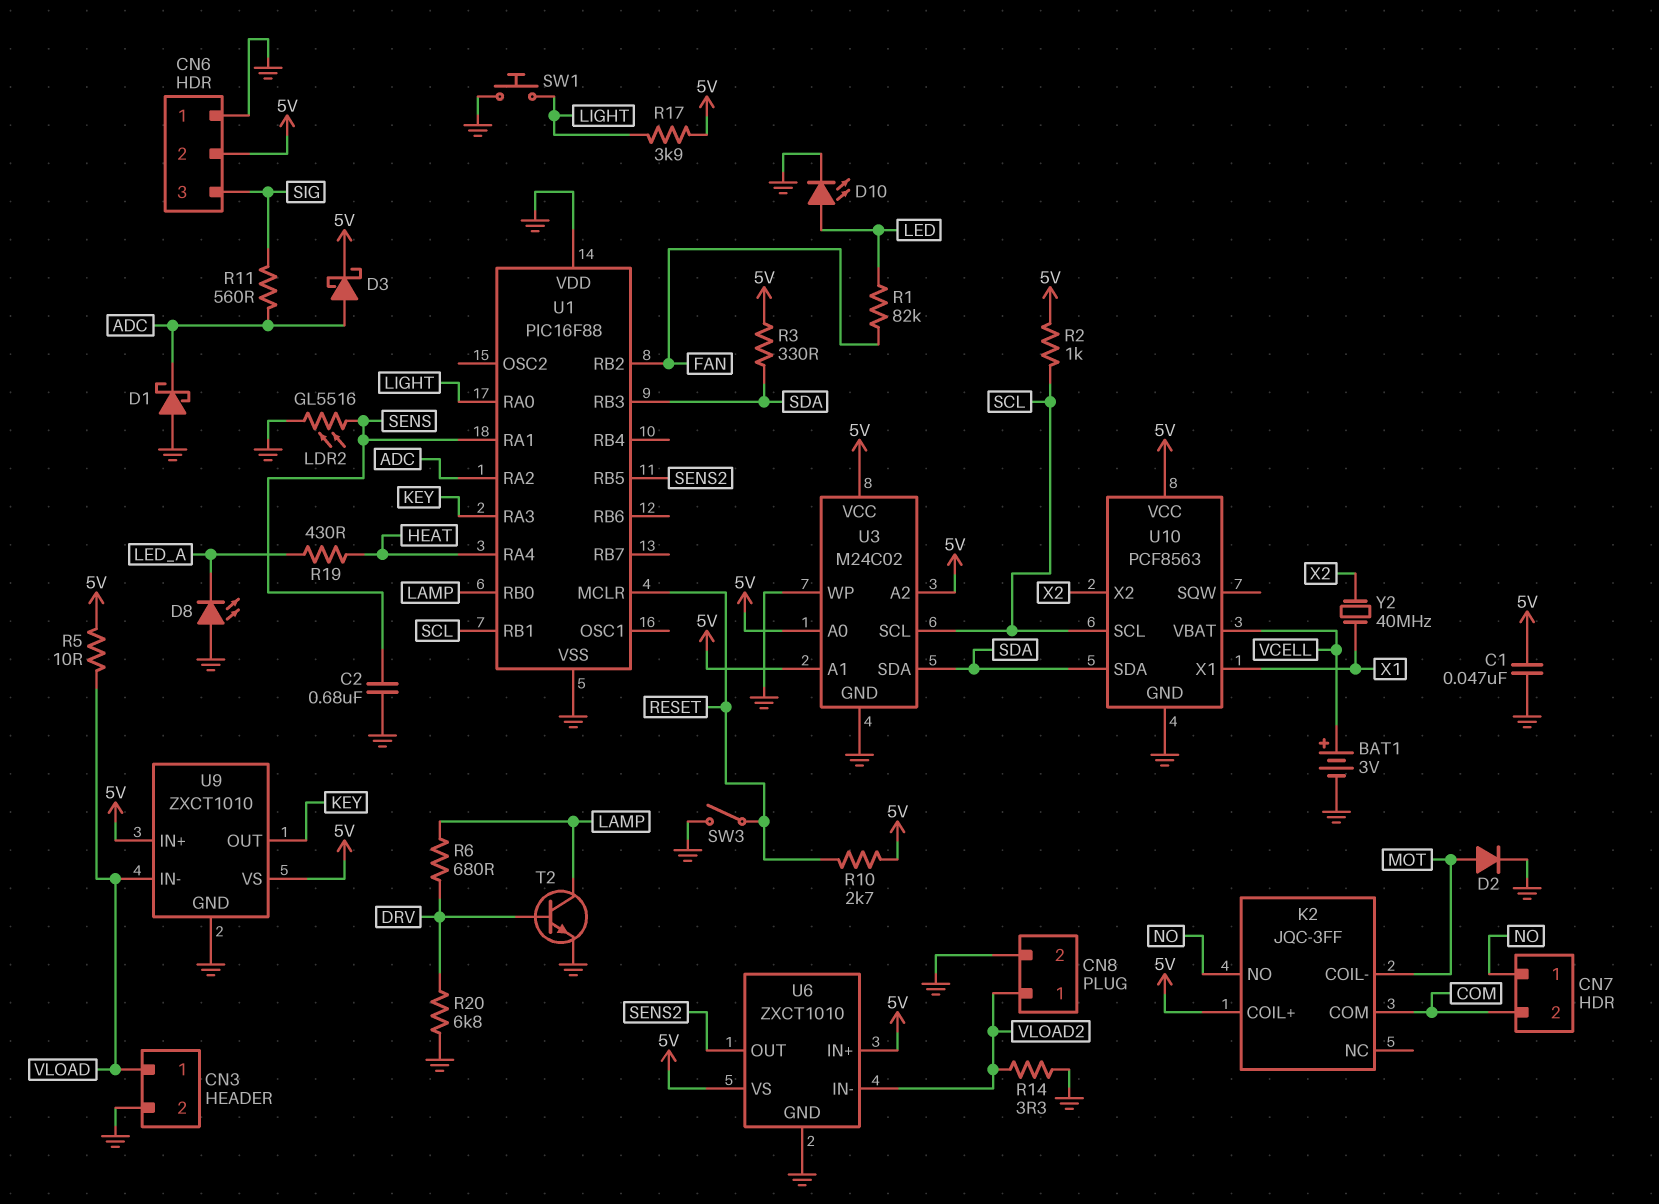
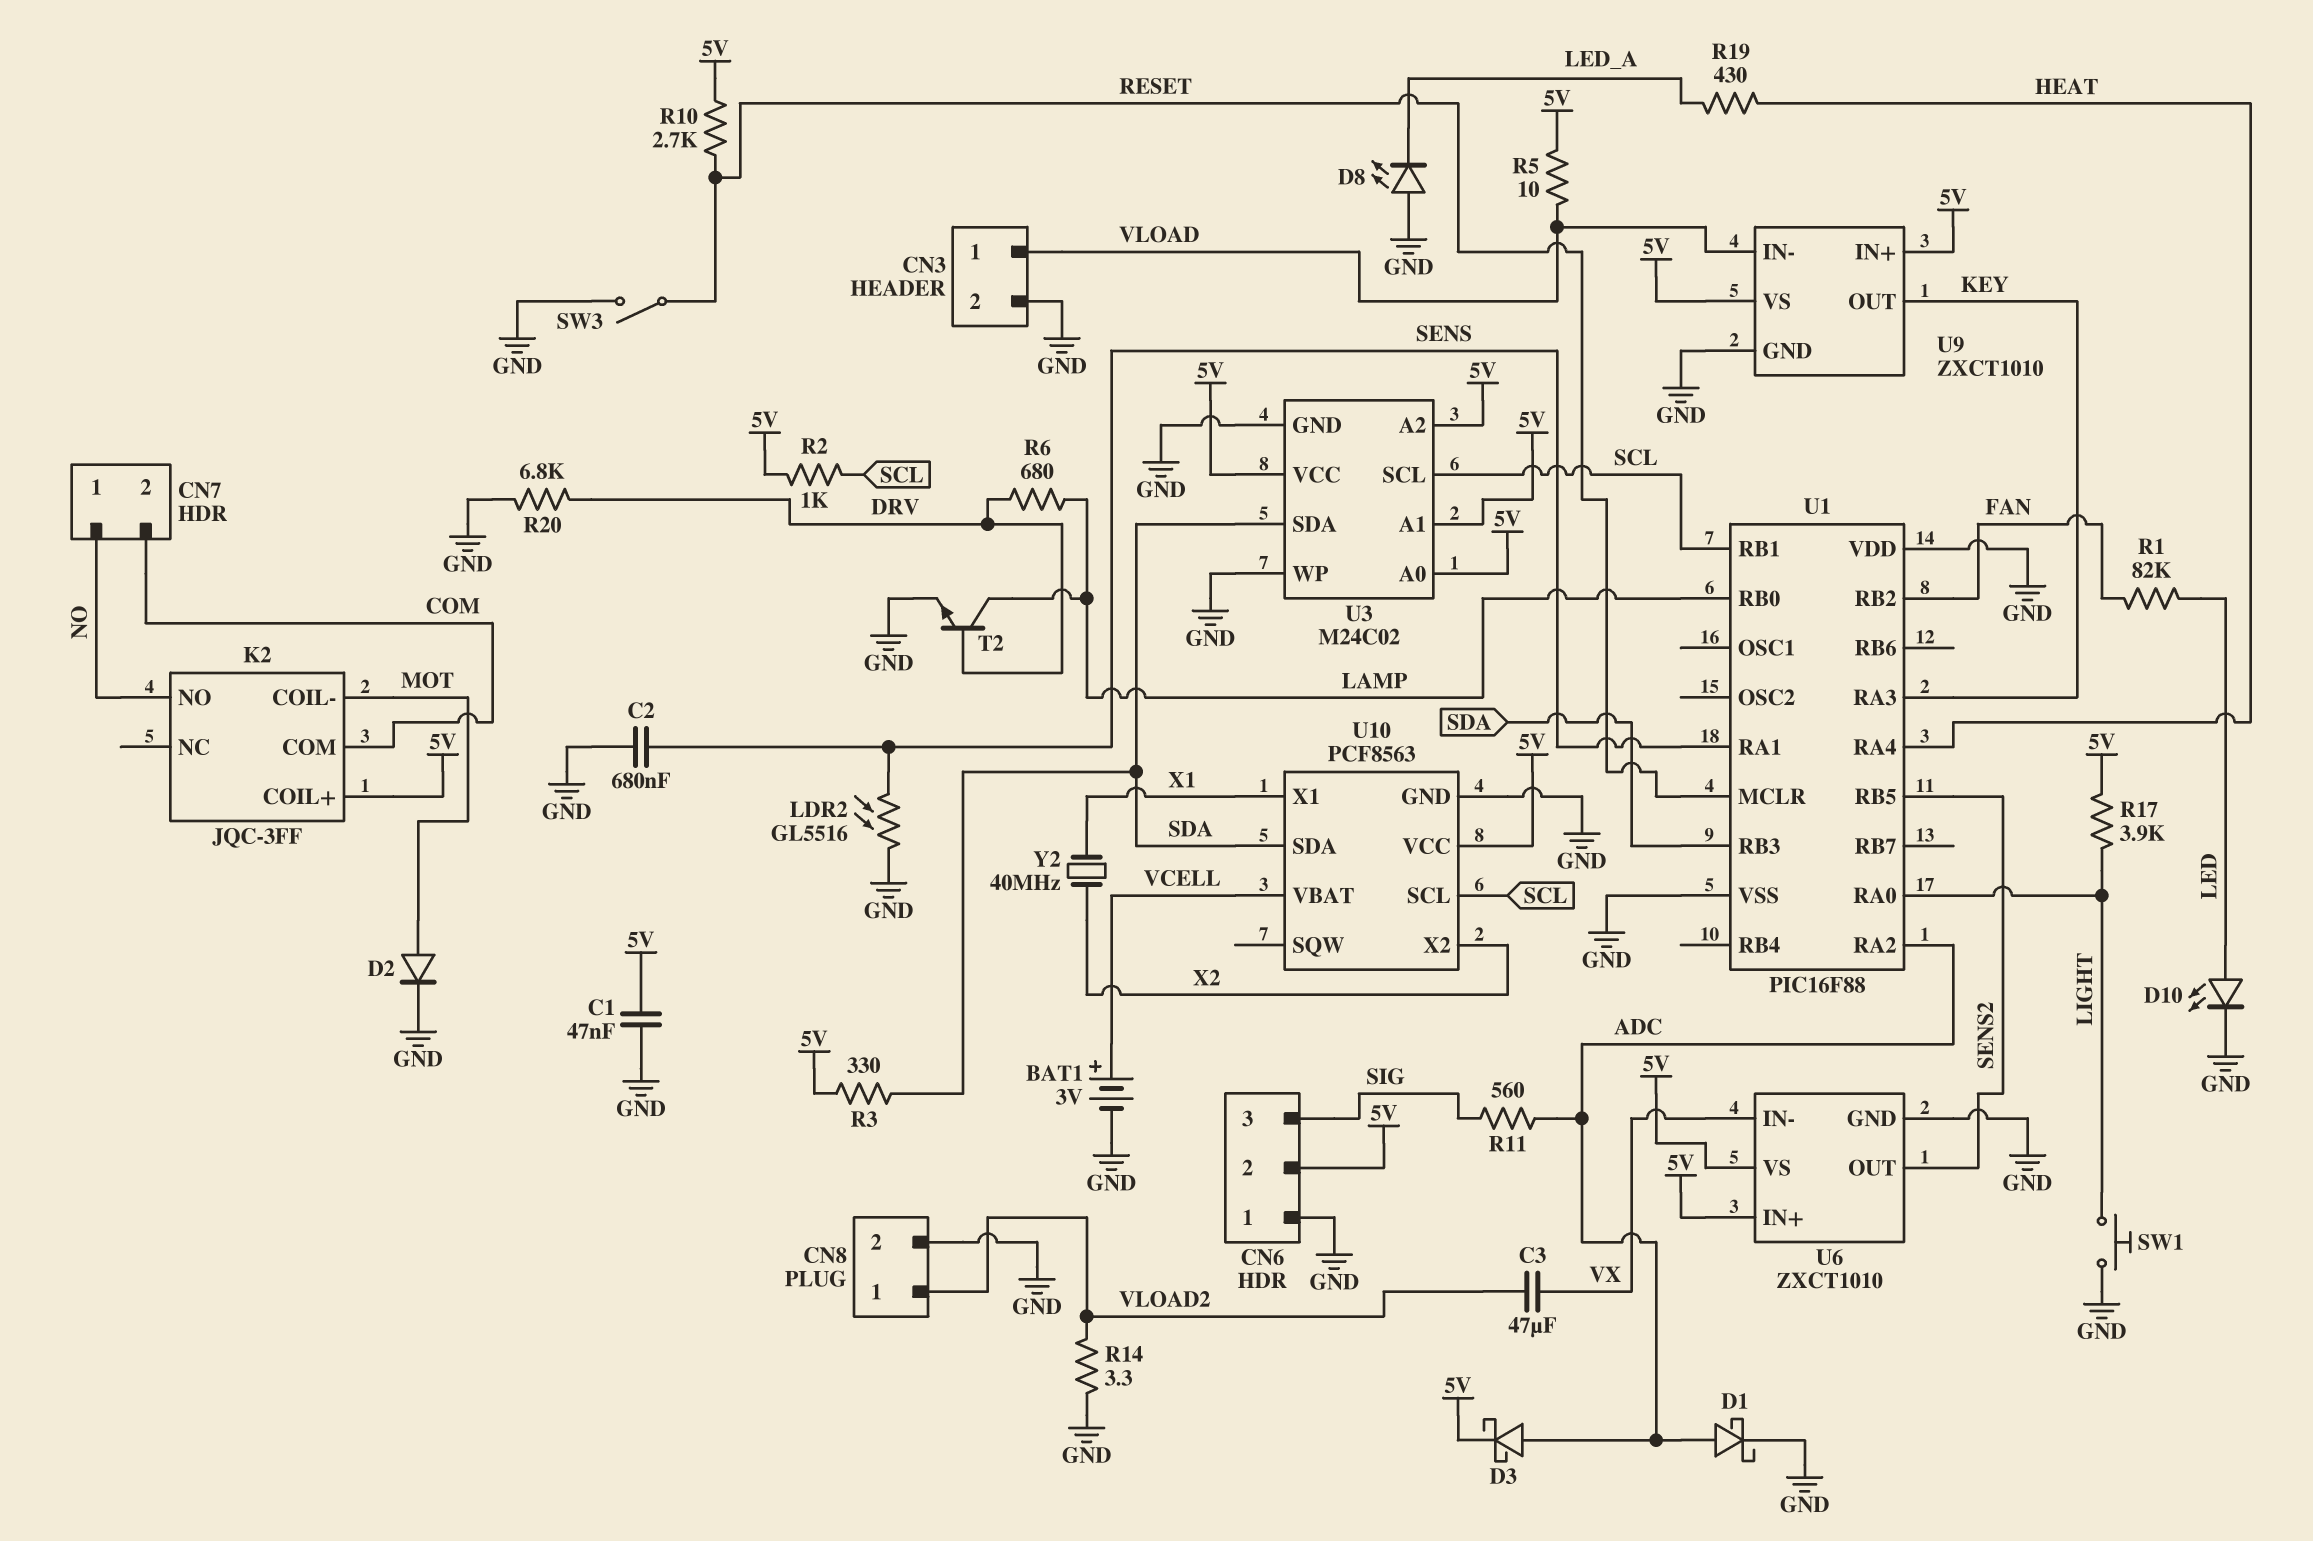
C3: none -> 47uF (VLOAD2, VX)
D1: schottky (A GND, K ADC) -> schottky (A ADC, K GND)
U6 pin IN-: VLOAD2 -> VX

